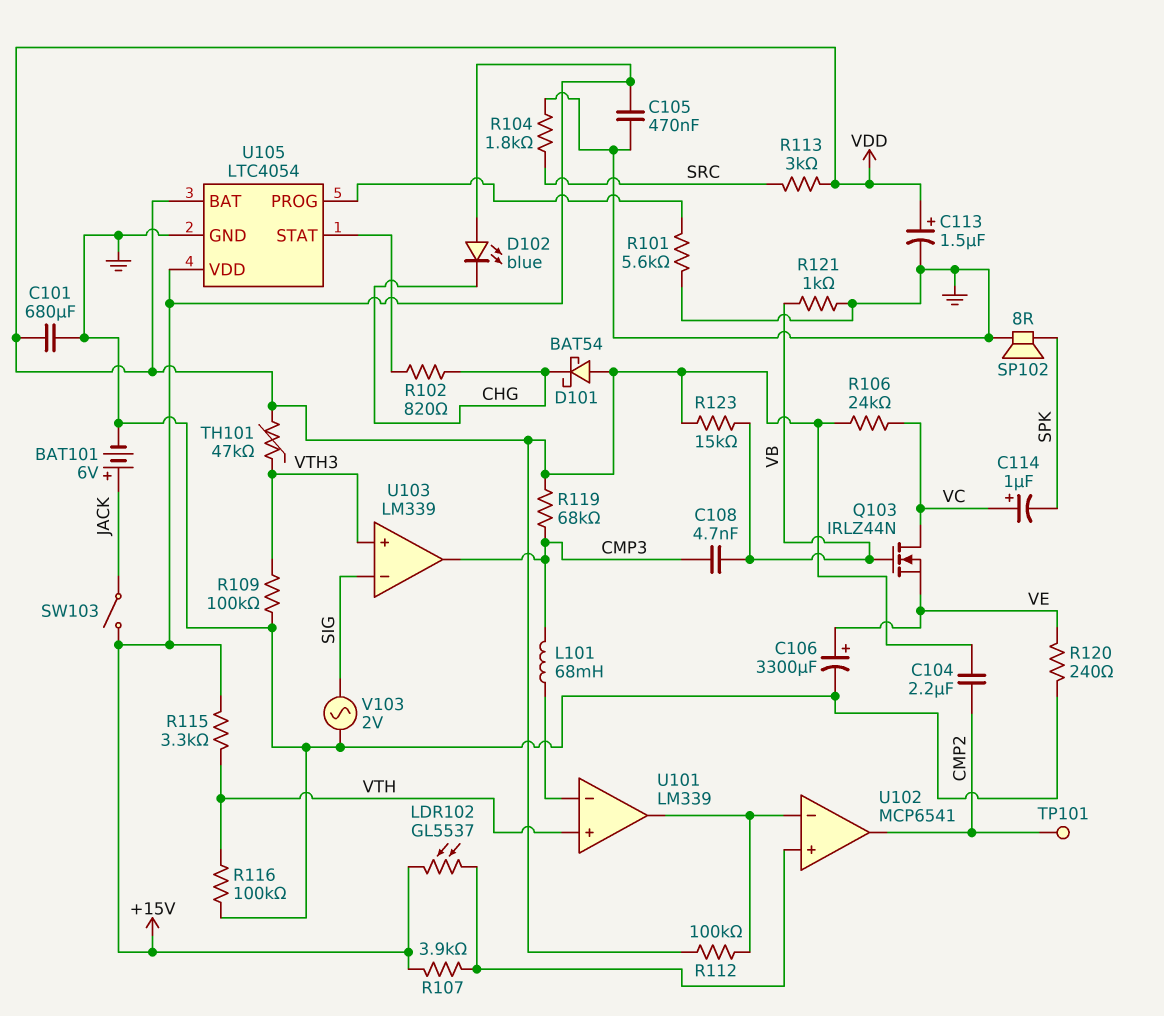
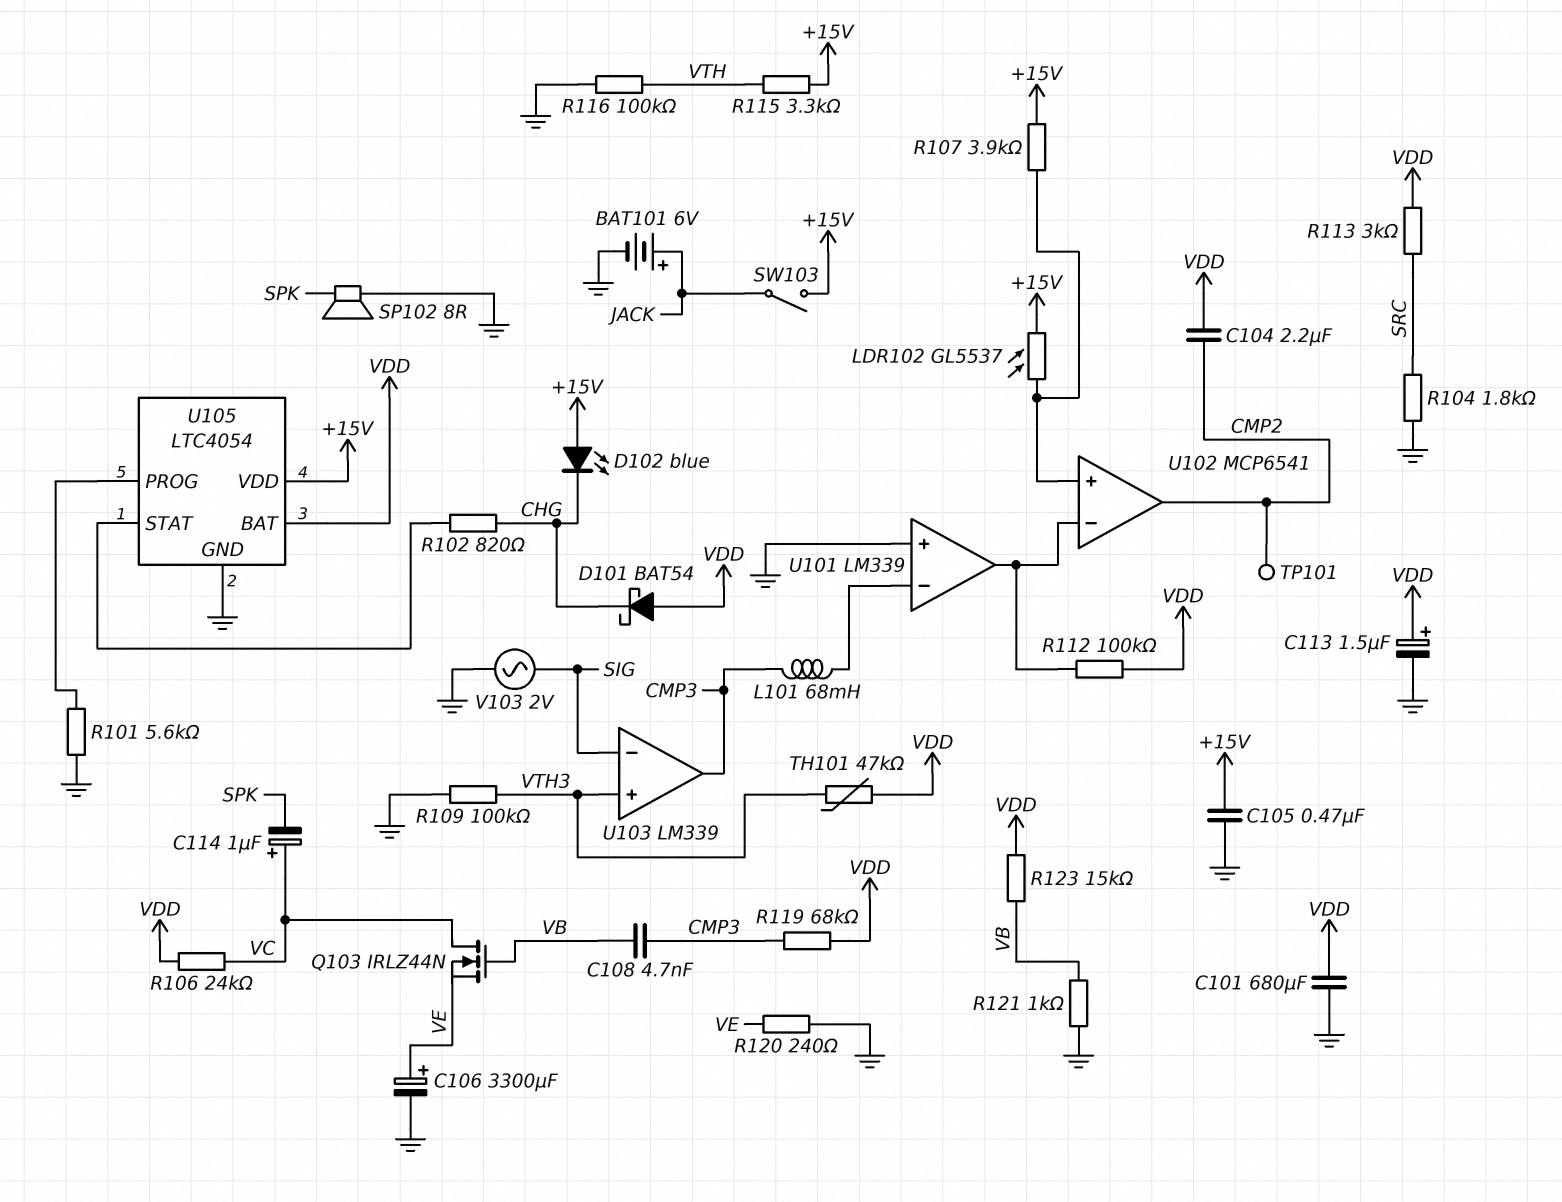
U101 pin in+: VTH -> GND

